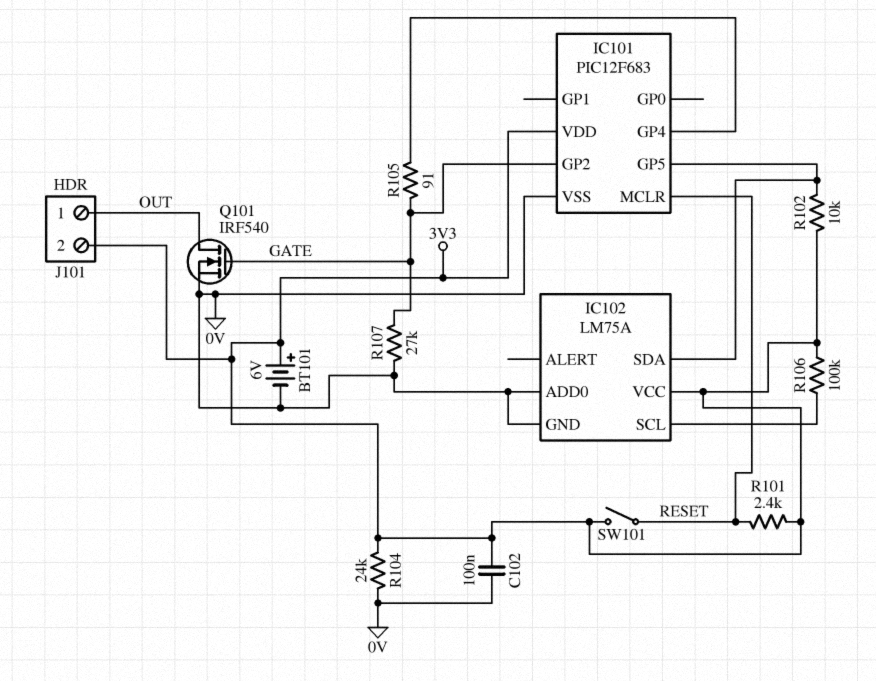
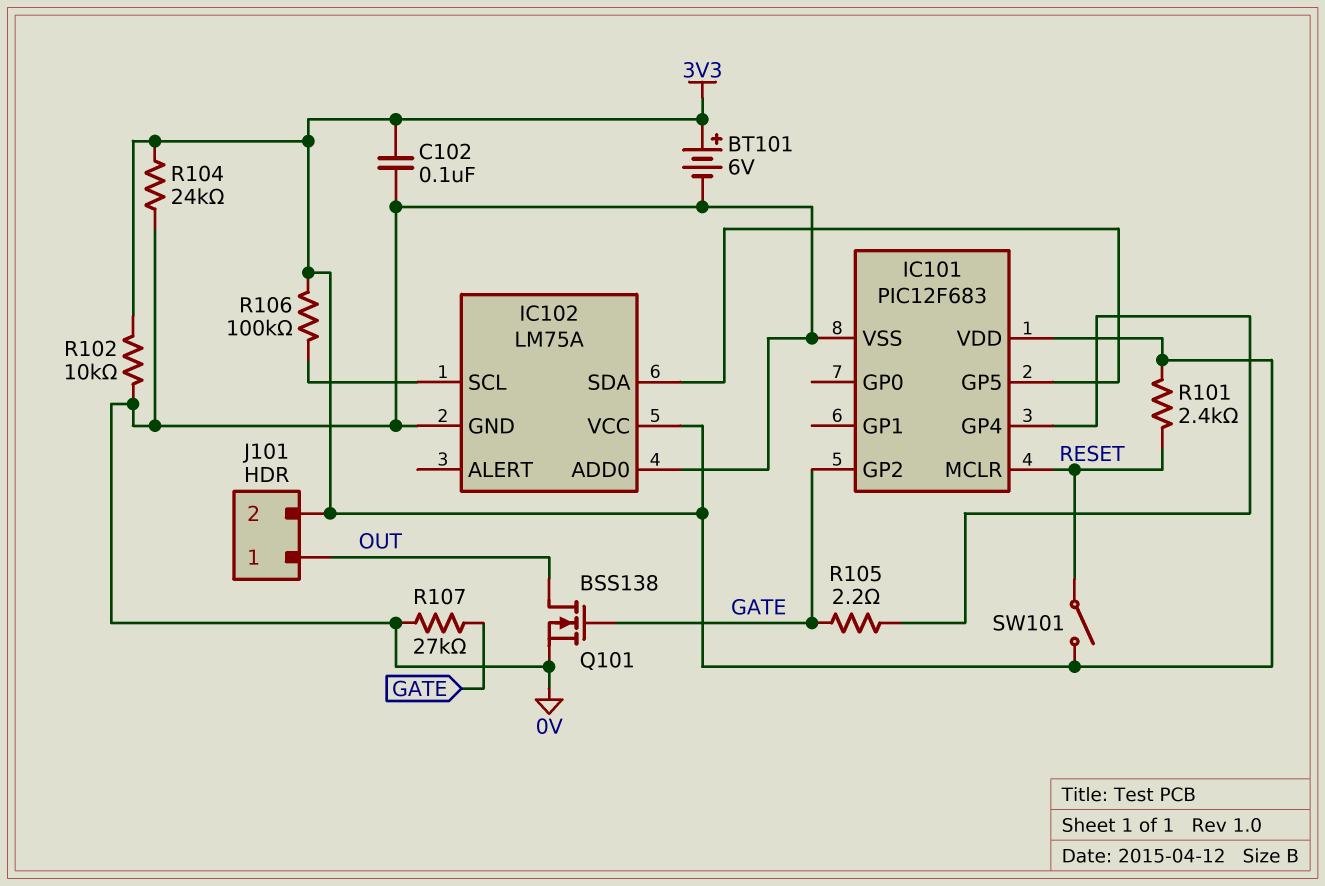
Q101: NMOS IRF540 (G GATE, D OUT, S 0V) -> NMOS BSS138 (G GATE, D OUT, S 0V)
R102: 10k (3V3, IC101/GP5) -> 10k (0V, 3V3)
R105: 91 (GATE, IC101/GP4) -> 2.2 (GATE, IC101/GP4)

